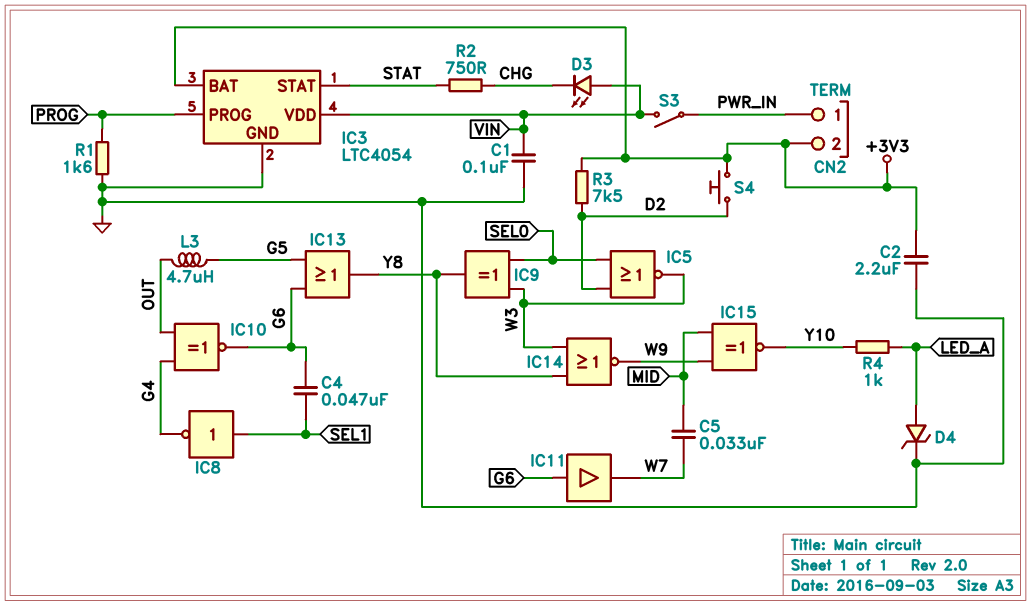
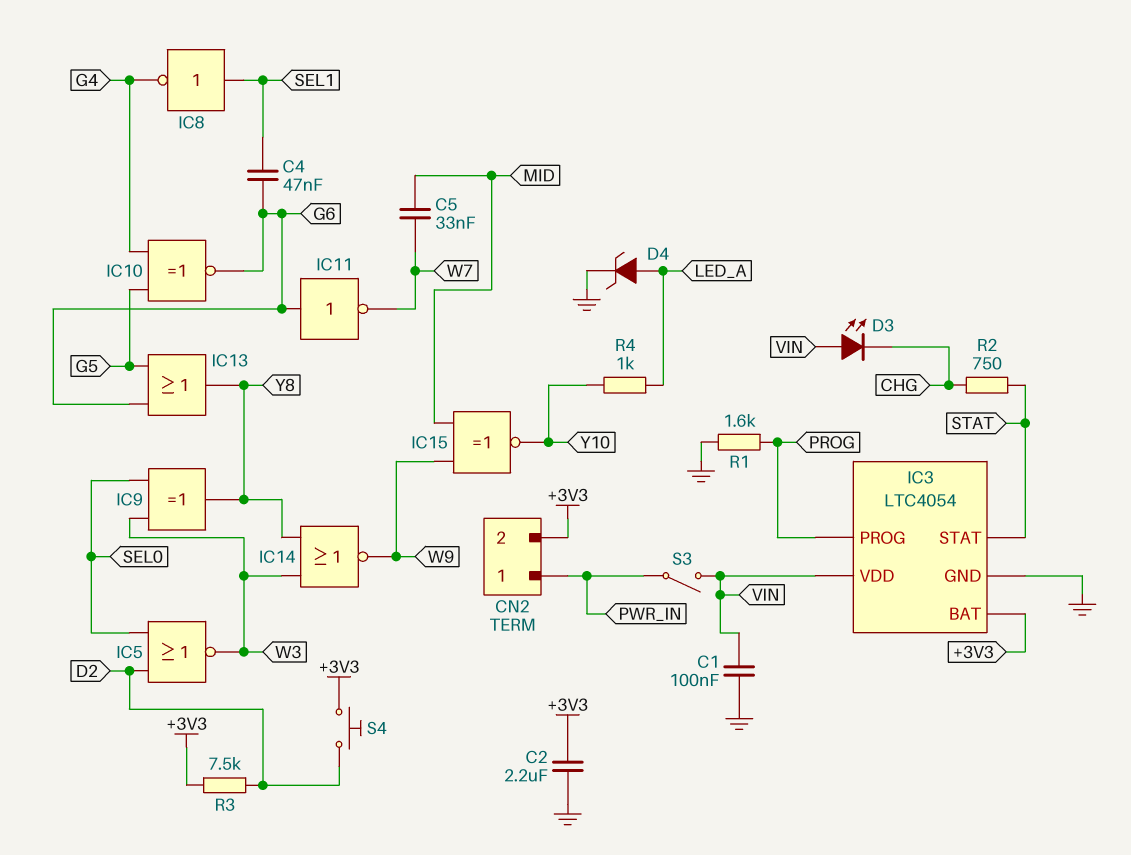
IC10: XNOR (in G4, in OUT, out G6) -> XNOR (in G4, in G5, out G6)
IC11: buffer (in G6, out W7) -> NOT (in G6, out W7)
L3: 4.7uH (G5, OUT) -> none

